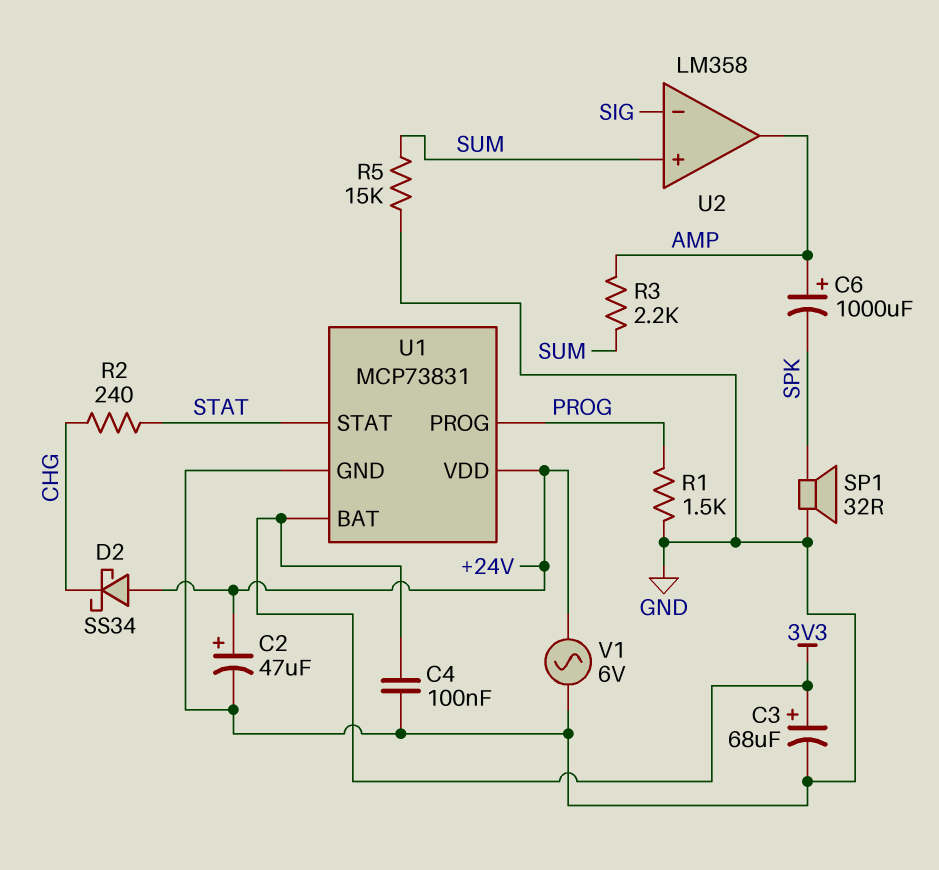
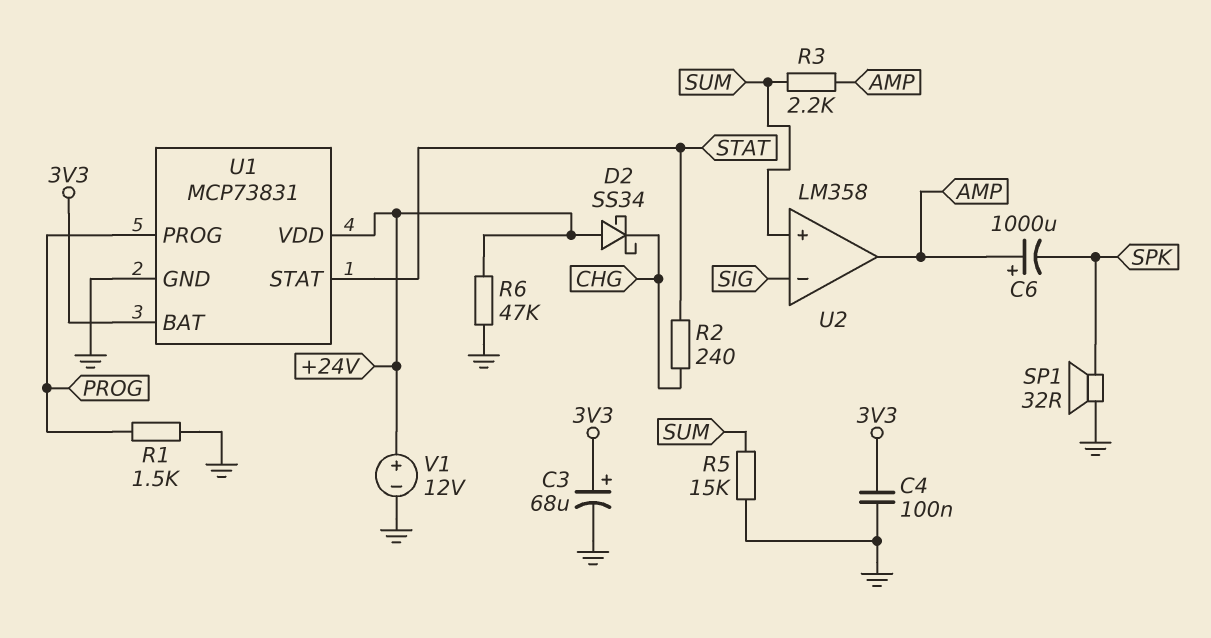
C2: 47uF (plus +24V, minus GND) -> none
R6: none -> 47k (+24V, GND)
V1: AC 6V (+24V, GND) -> 12V (plus +24V, minus GND)

